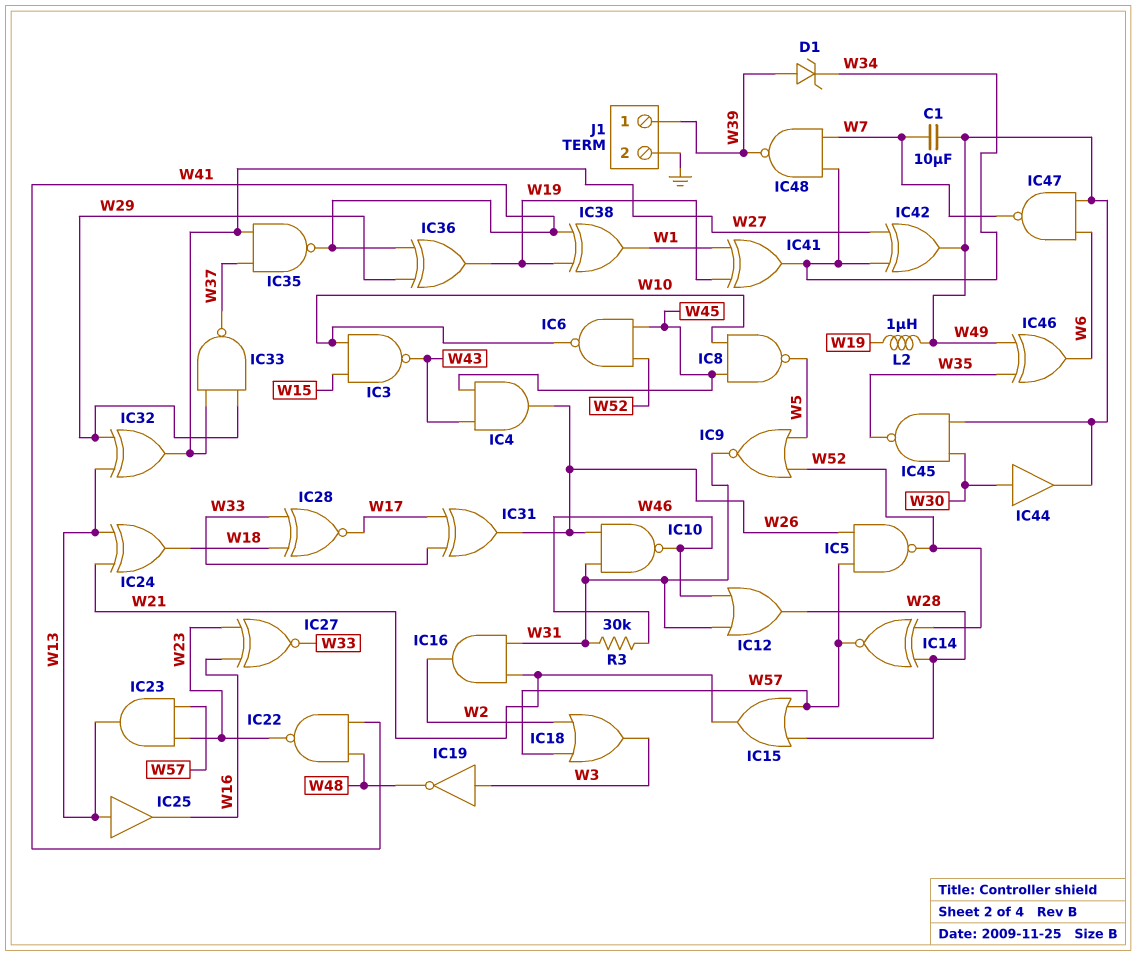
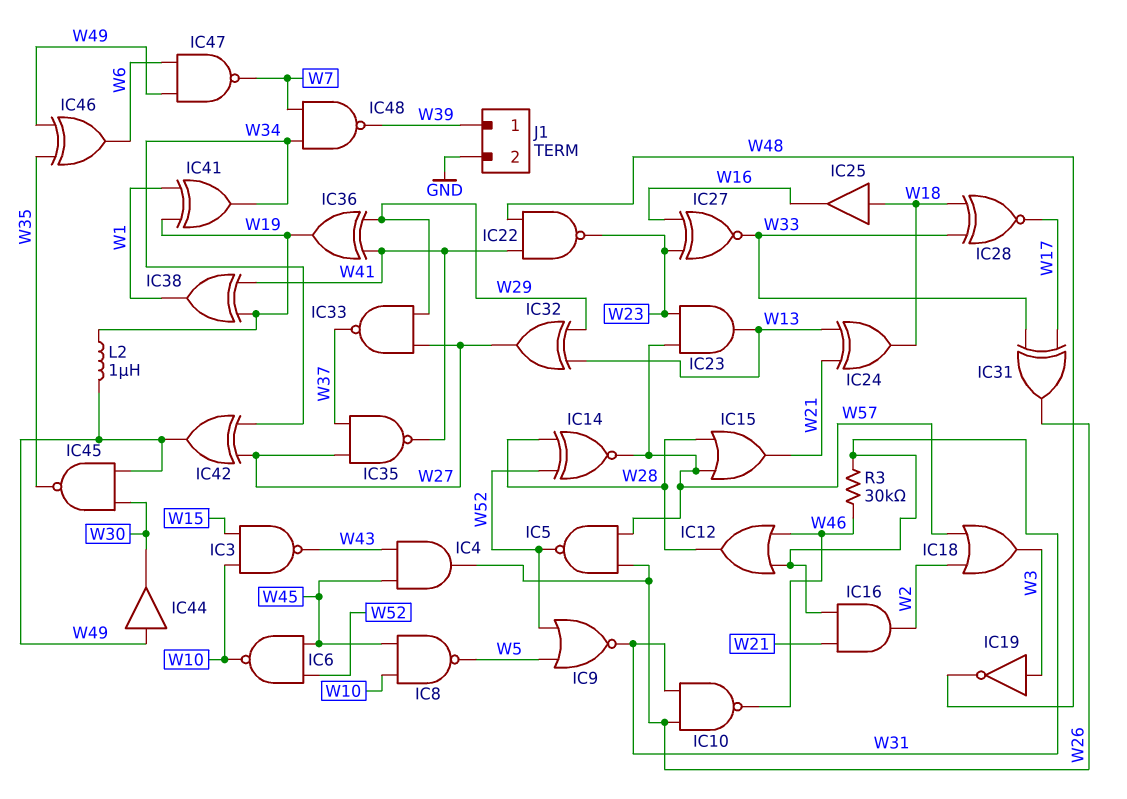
C1: 10uF (W7, W49) -> none
D1: zener (A W39, K W34) -> none
IC25: buffer (in W13, out W16) -> buffer (in W18, out W16)
IC44: buffer (in W30, out W49) -> buffer (in W49, out W30)

